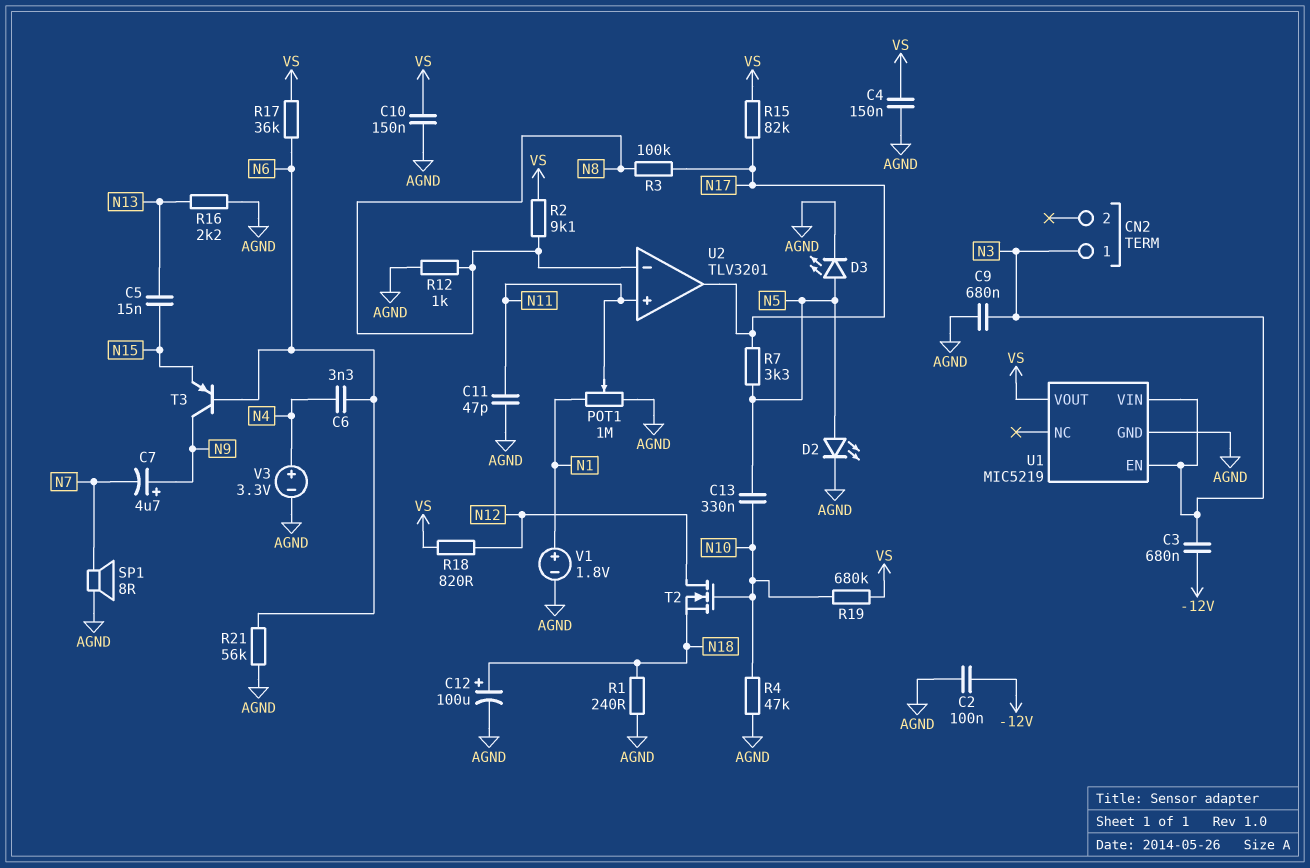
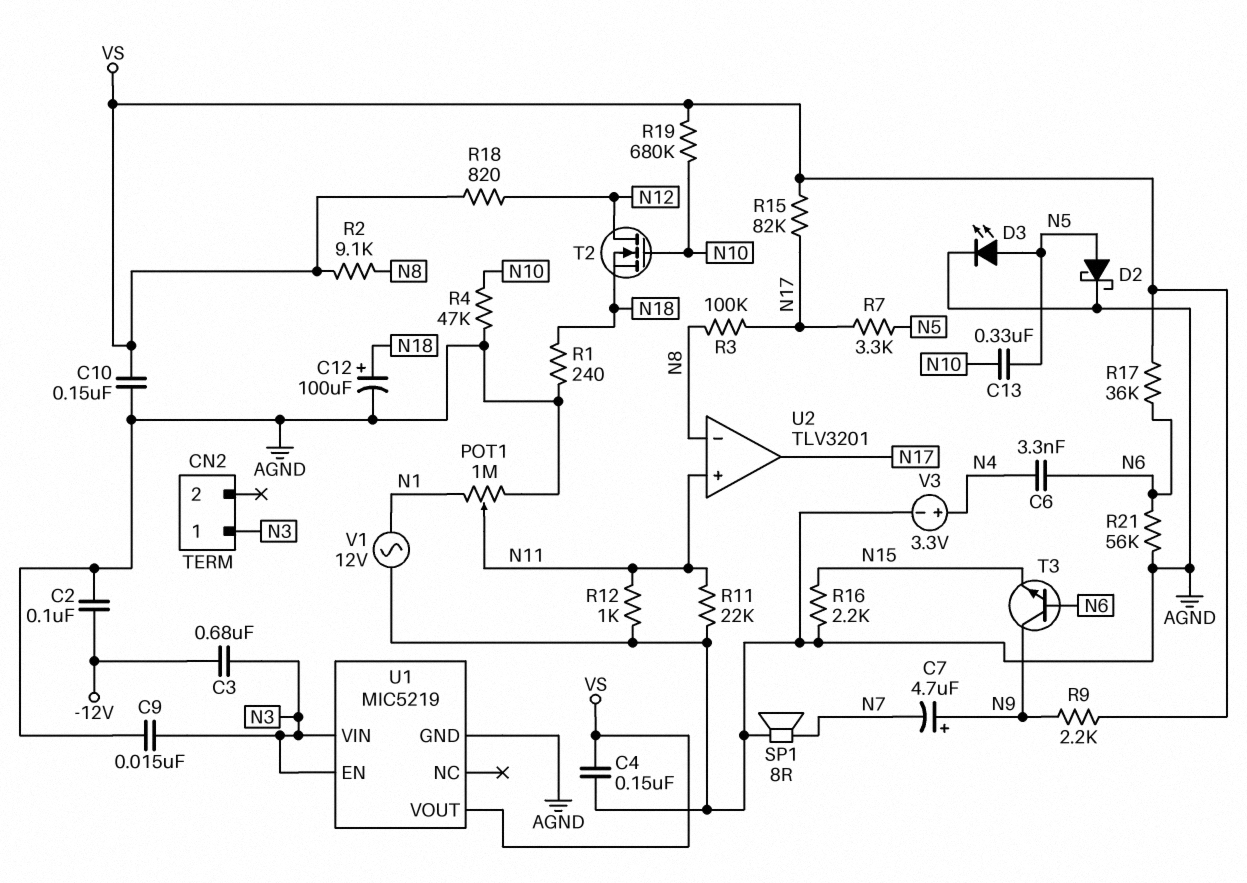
C5: 15nF (N13, N15) -> none
C9: 680nF (AGND, N3) -> 15nF (AGND, N3)
C11: 47pF (AGND, N11) -> none
D2: LED (A N5, K AGND) -> schottky (A N5, K AGND)
R9: none -> 2.2k (N9, VS)
R11: none -> 22k (AGND, N11)
R12: 1k (AGND, N8) -> 1k (AGND, N11)
R16: 2.2k (AGND, N13) -> 2.2k (AGND, N15)
T3: PNP (B N6, C N9, E N15) -> NPN (B N6, C N9, E N15)
V1: 1.8V (plus N1, minus AGND) -> AC 12V (AGND, N1)

